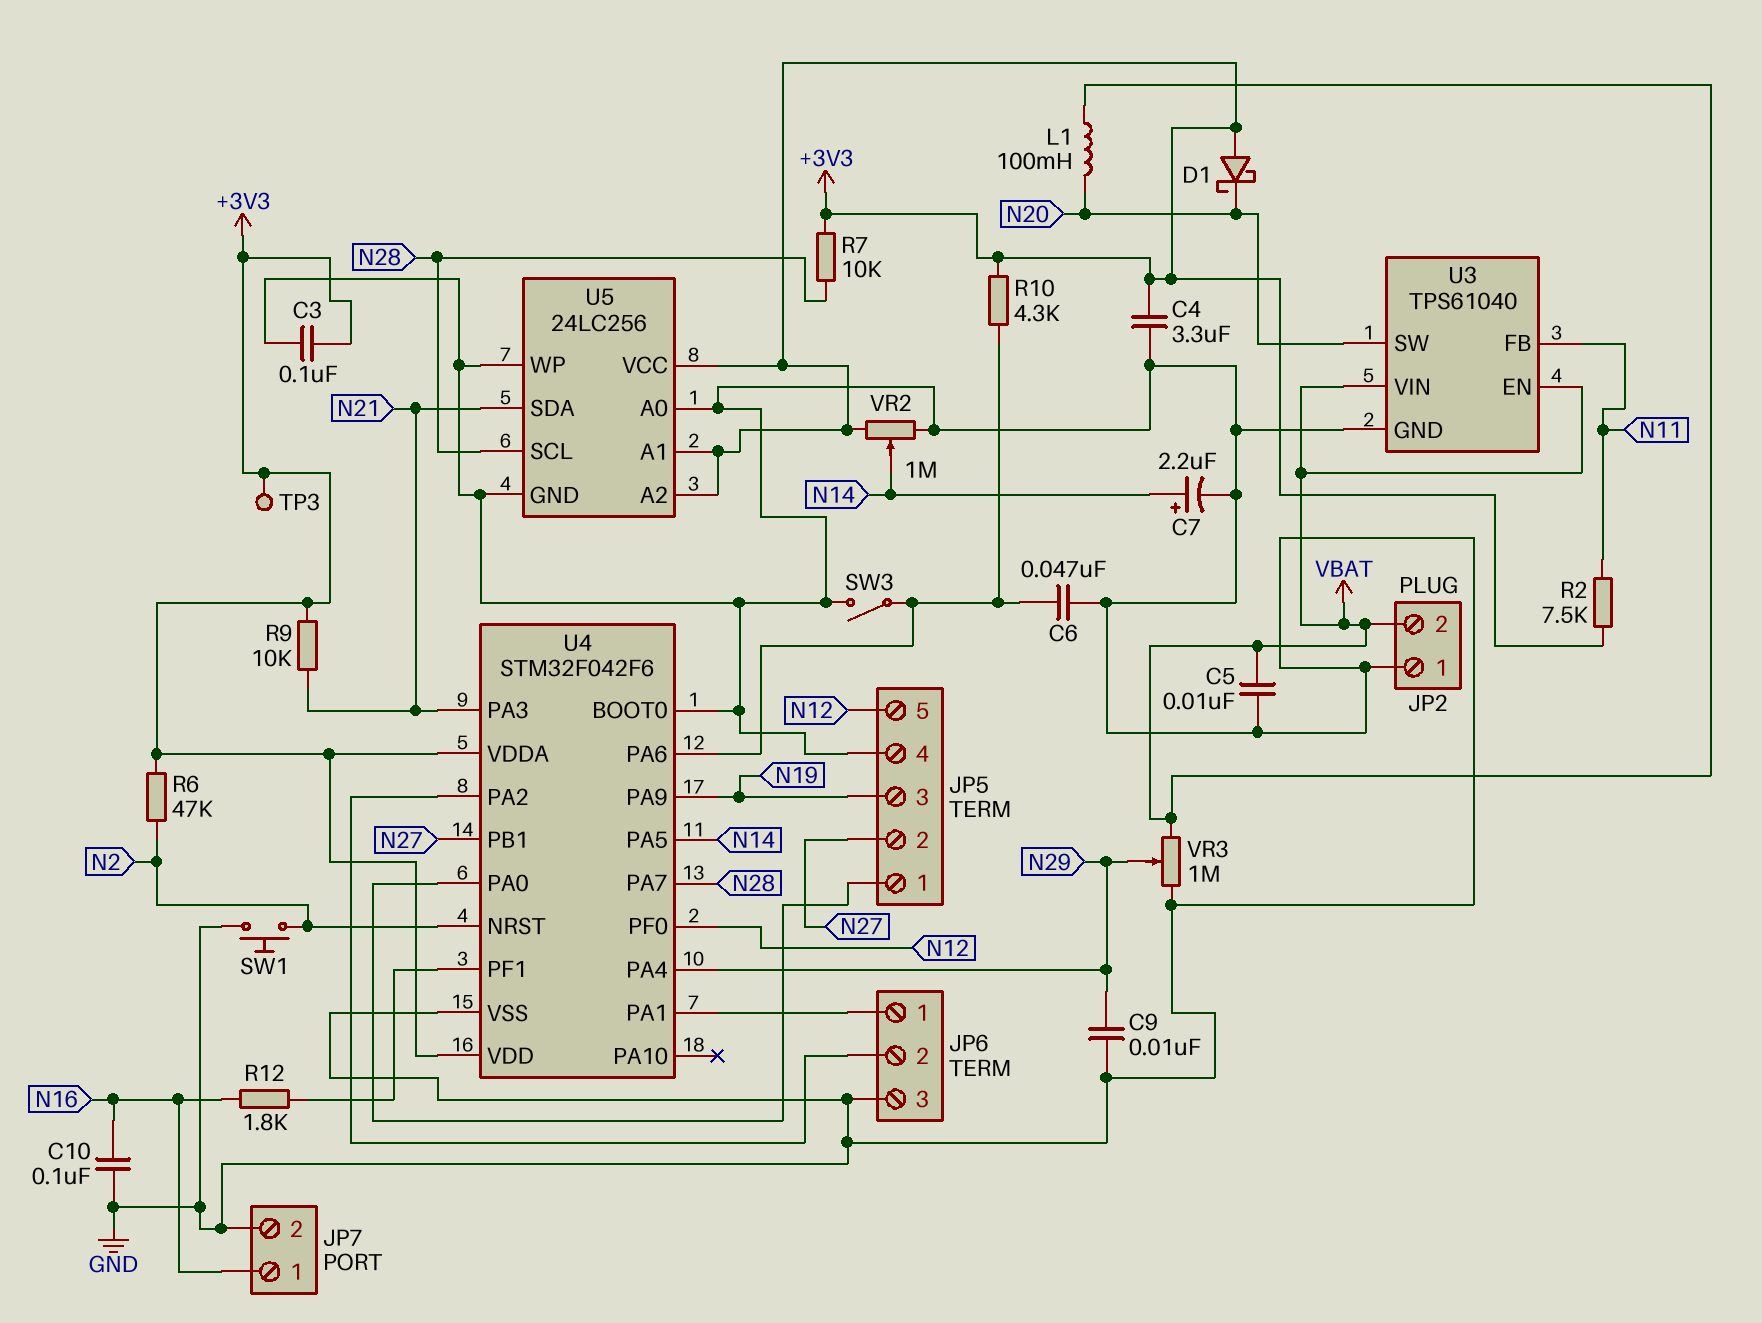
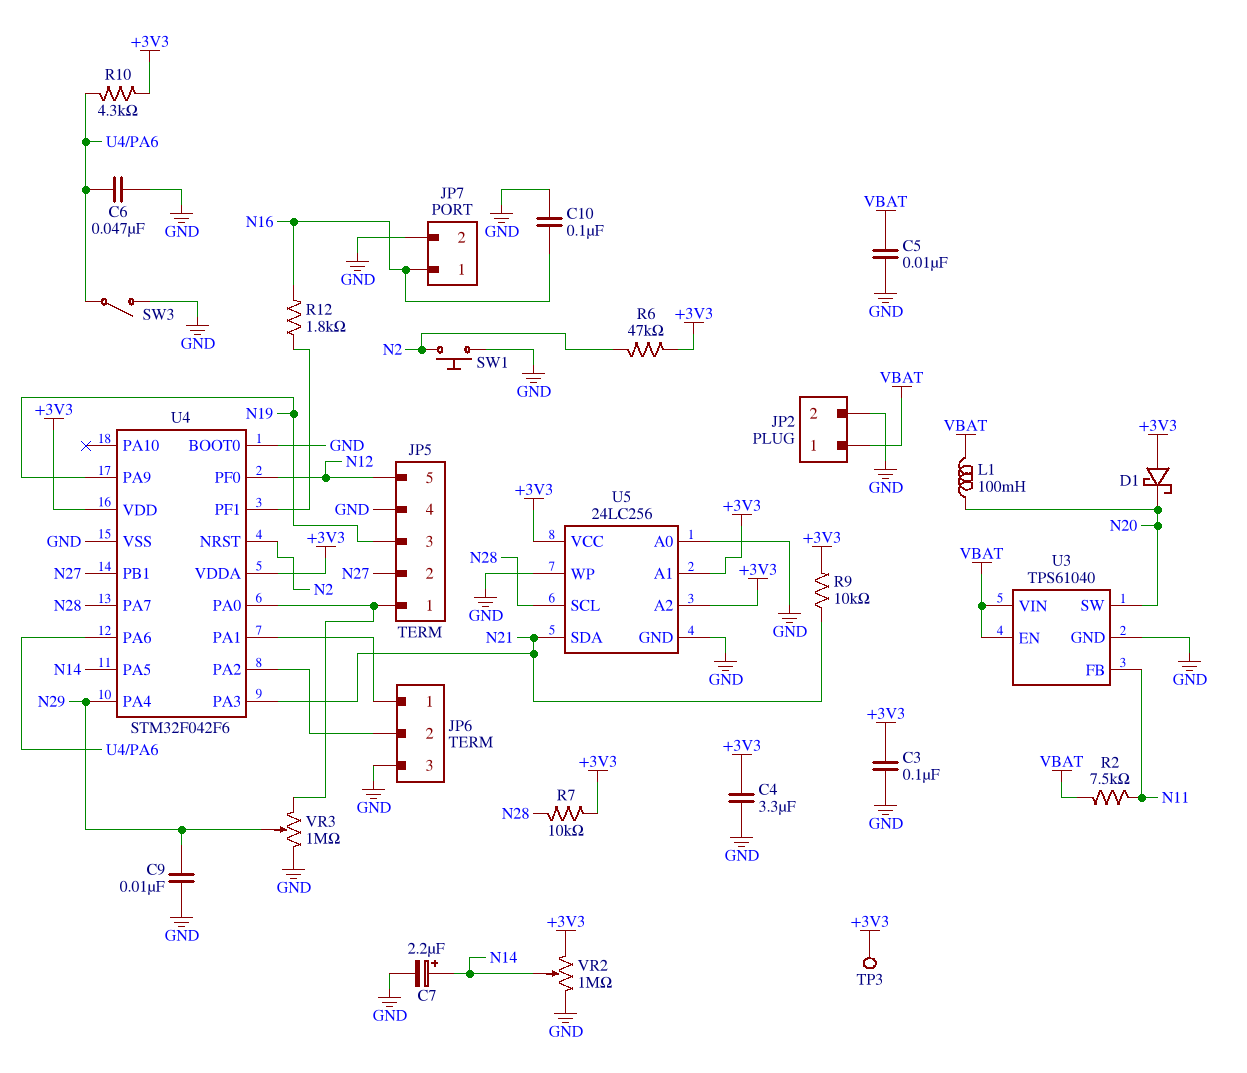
JP2 pin 1: GND -> VBAT
JP2 pin 2: VBAT -> GND
R2: 7.5k (+3V3, N11) -> 7.5k (N11, VBAT)
VR3: 1M (GND, VBAT, wiper N29) -> 1M (GND, JP5/1, wiper N29)

